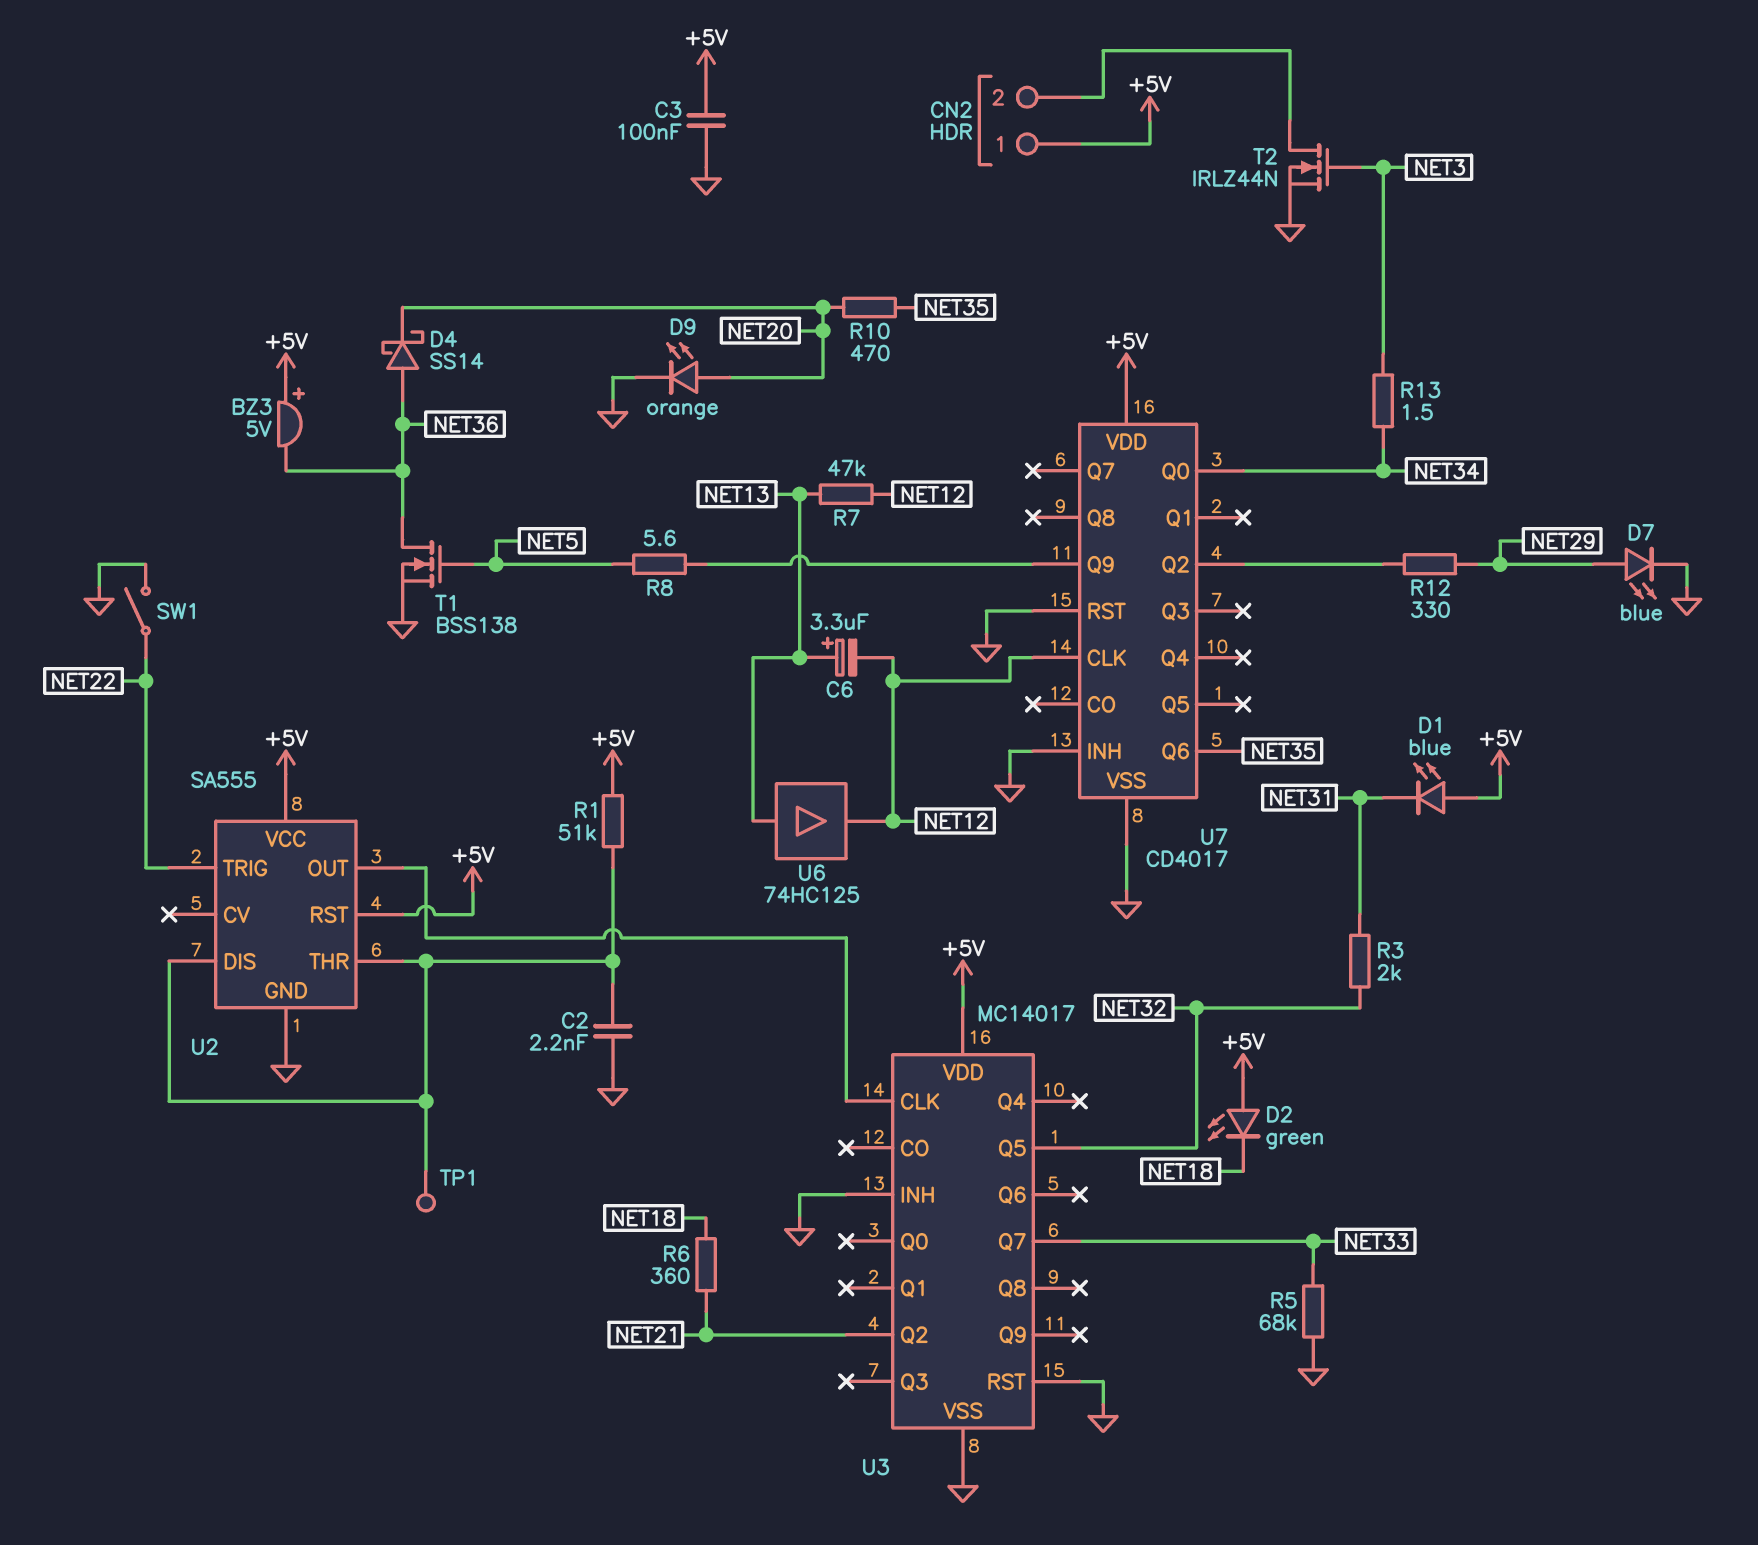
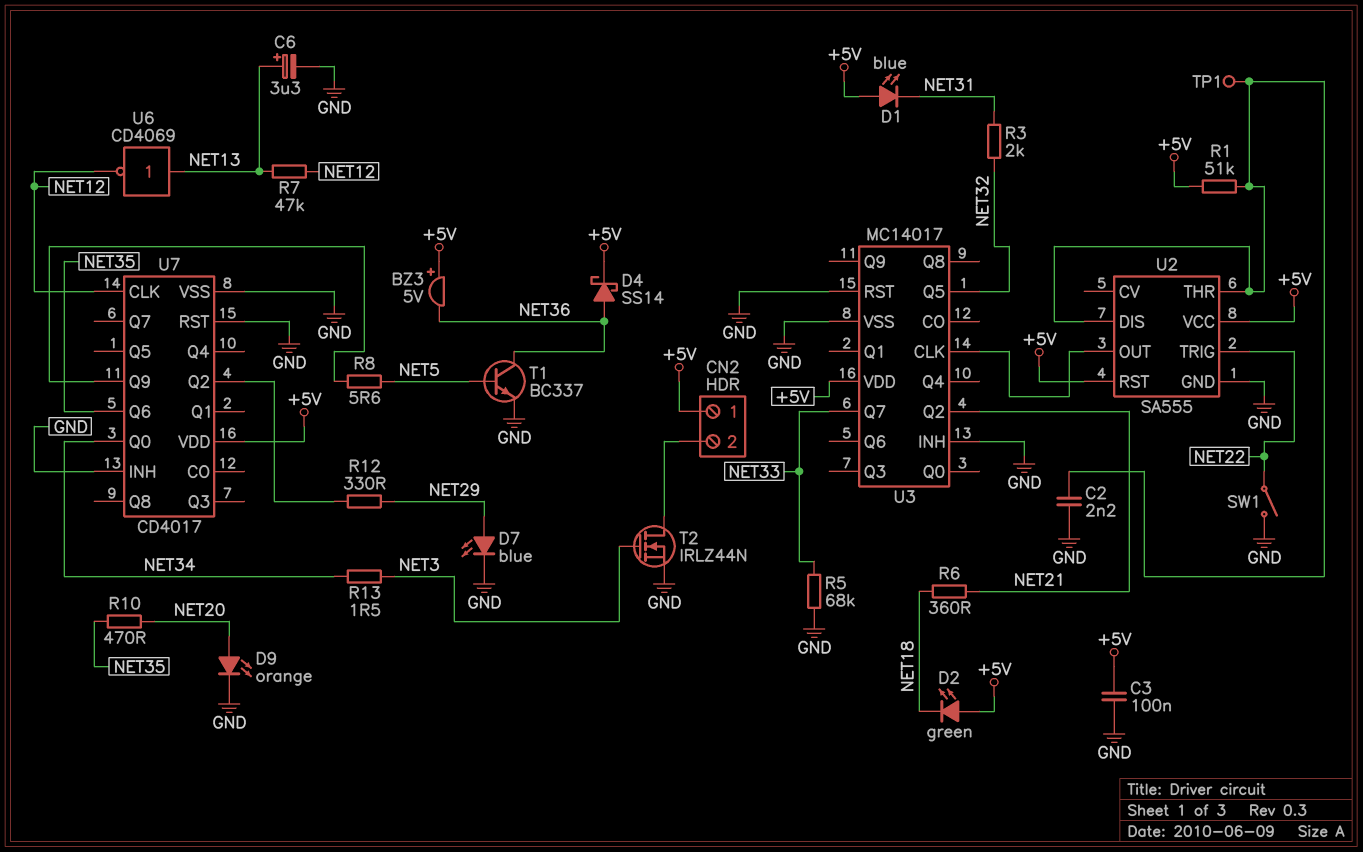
C6: 3.3uF (plus NET13, minus NET12) -> 3.3uF (plus NET13, minus GND)
D4: schottky SS14 (A NET36, K NET20) -> schottky SS14 (A NET36, K +5V)
T1: NMOS BSS138 (G NET5, D NET36, S GND) -> NPN BC337 (B NET5, C NET36, E GND)
U6: buffer 74HC125 (in NET13, out NET12) -> NOT CD4069 (in NET13, out NET12)

